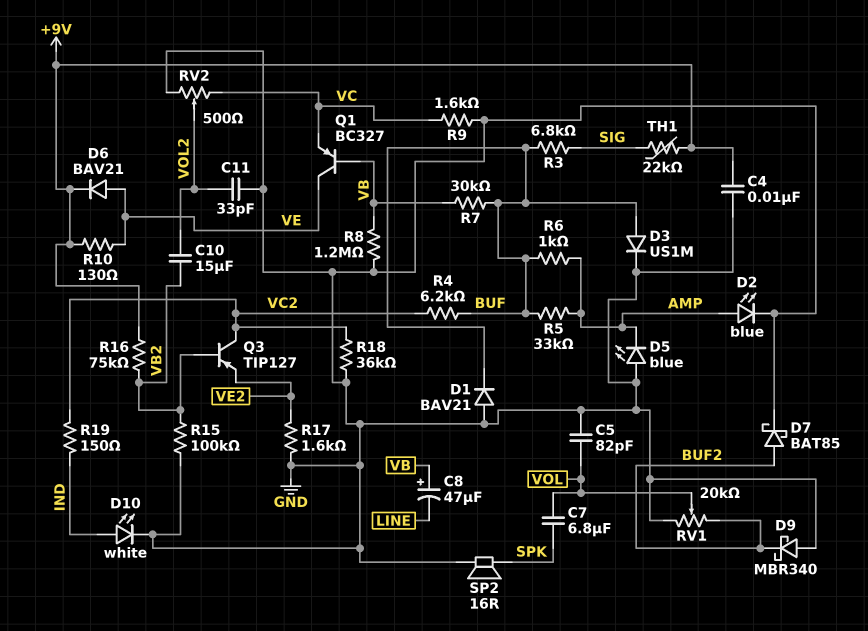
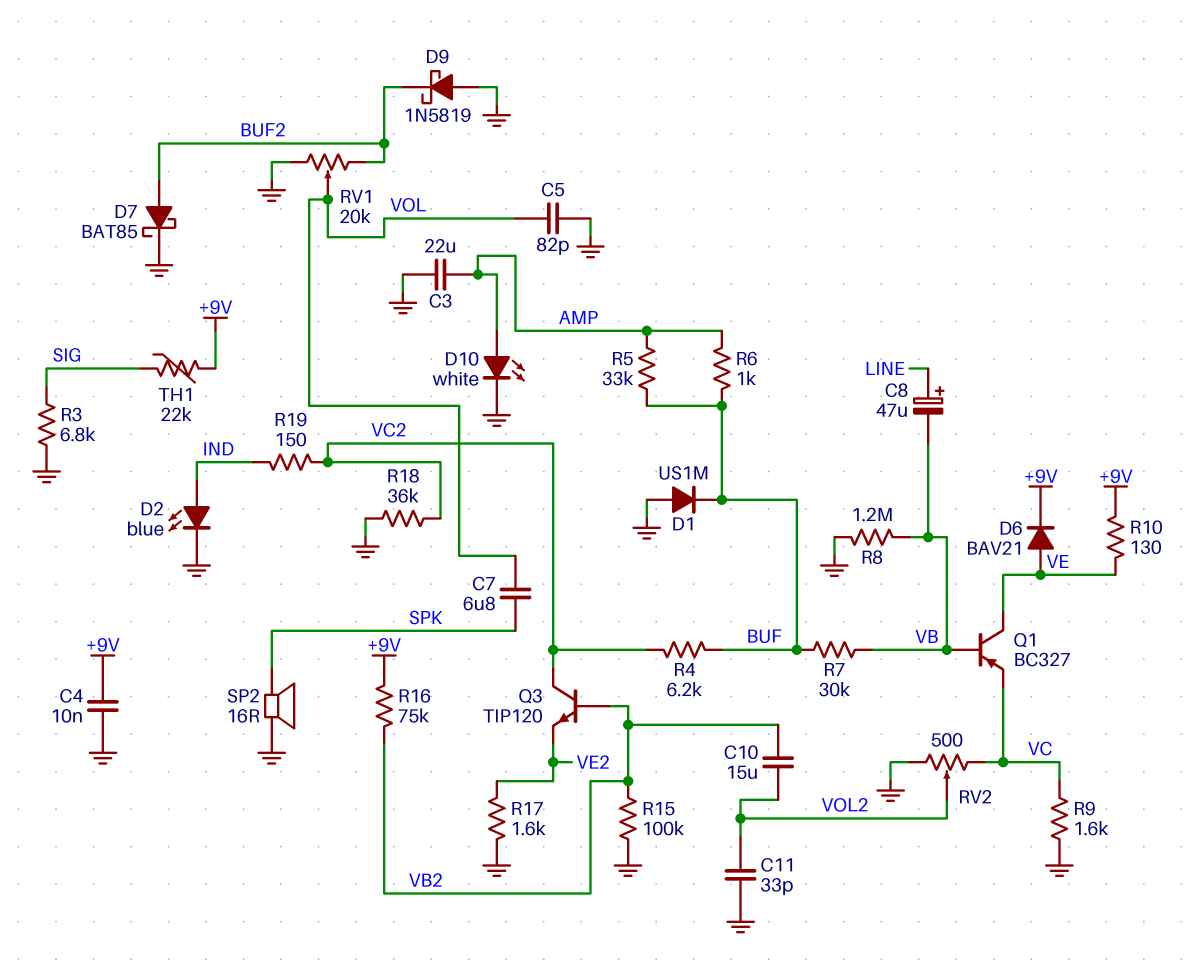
C3: none -> 22uF (AMP, GND)
C8: 47uF (plus VB, minus LINE) -> 47uF (plus LINE, minus VB)
D1: diode BAV21 (A GND, K BUF) -> diode US1M (A GND, K BUF)
D2: LED blue (A AMP, K GND) -> LED blue (A IND, K GND)
D3: diode US1M (A BUF, K GND) -> none
D5: LED blue (A GND, K AMP) -> none
D9: schottky MBR340 (A GND, K BUF2) -> schottky 1N5819 (A GND, K BUF2)
D10: LED white (A IND, K GND) -> LED white (A AMP, K GND)
Q3: PNP TIP127 (B VB2, C VC2, E VE2) -> NPN TIP120 (B VB2, C VC2, E VE2)
R3: 6.8k (BUF, SIG) -> 6.8k (GND, SIG)

